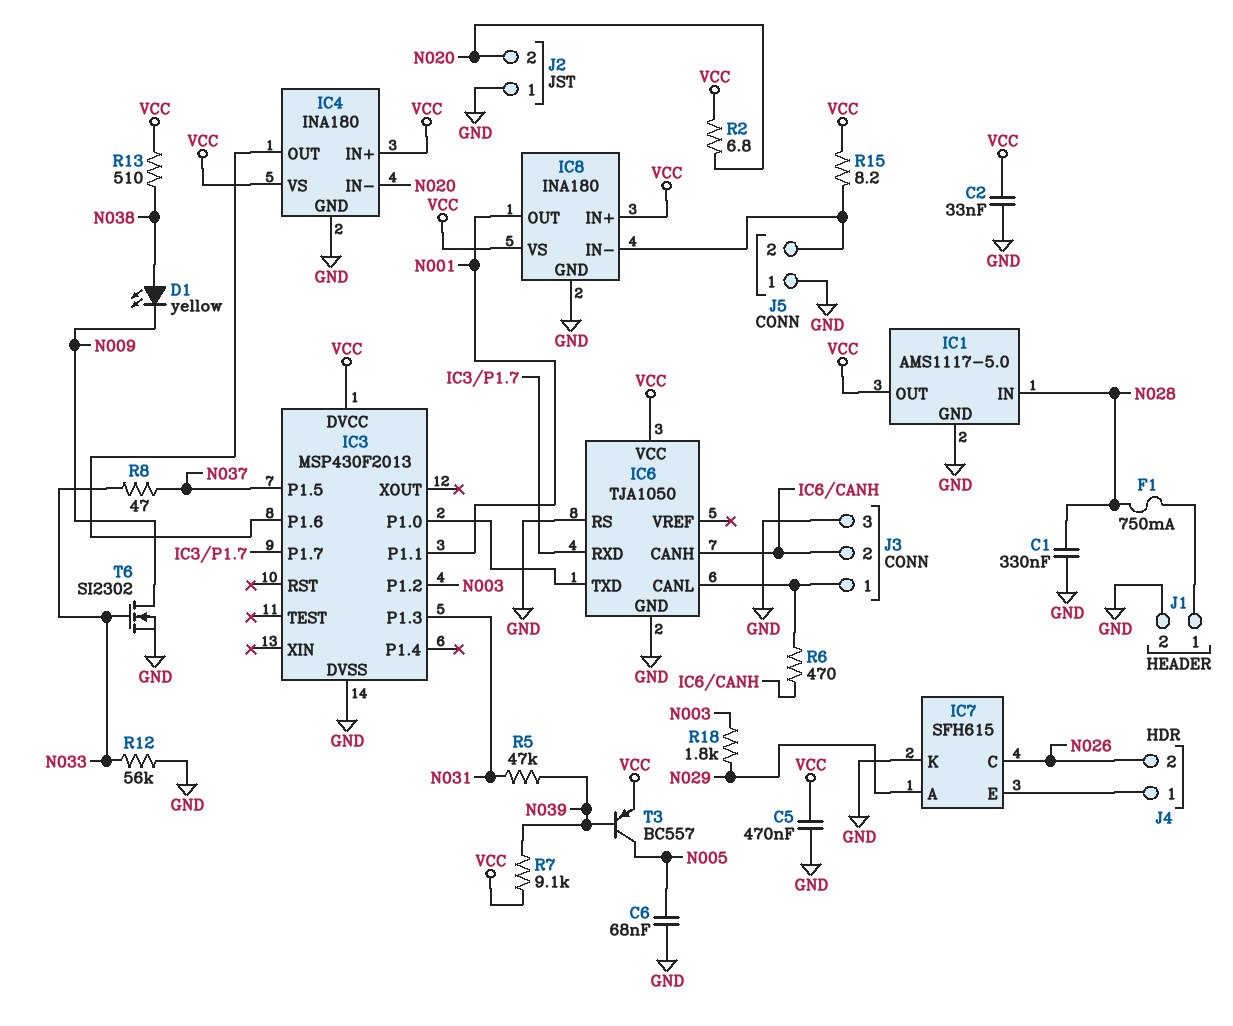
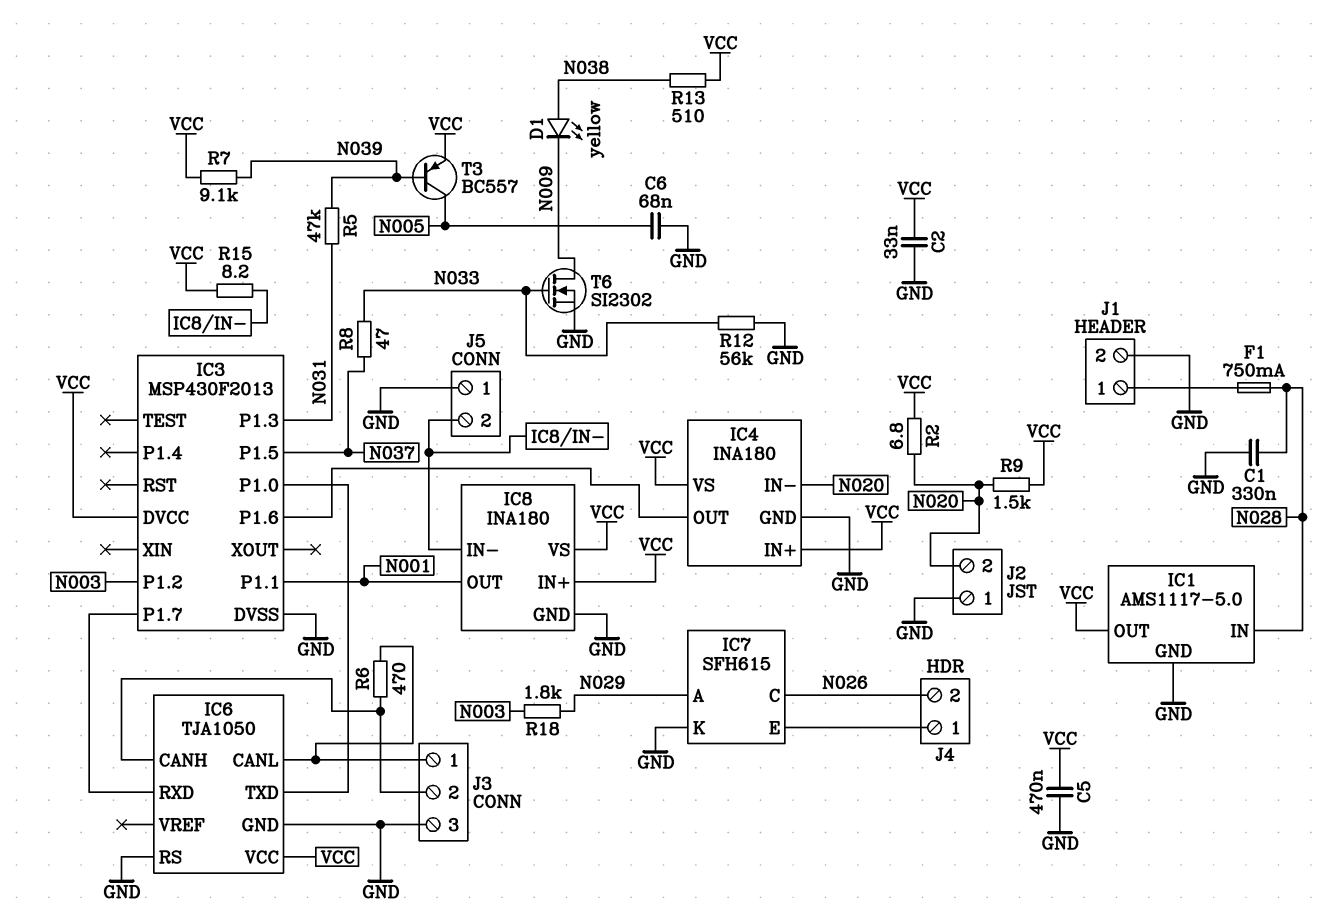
R9: none -> 1.5k (N020, VCC)

